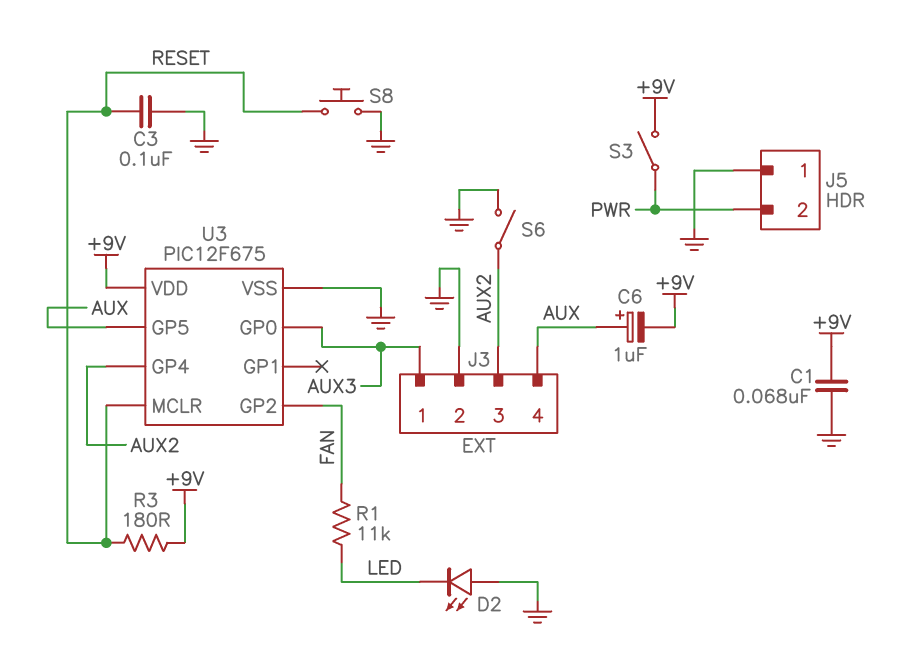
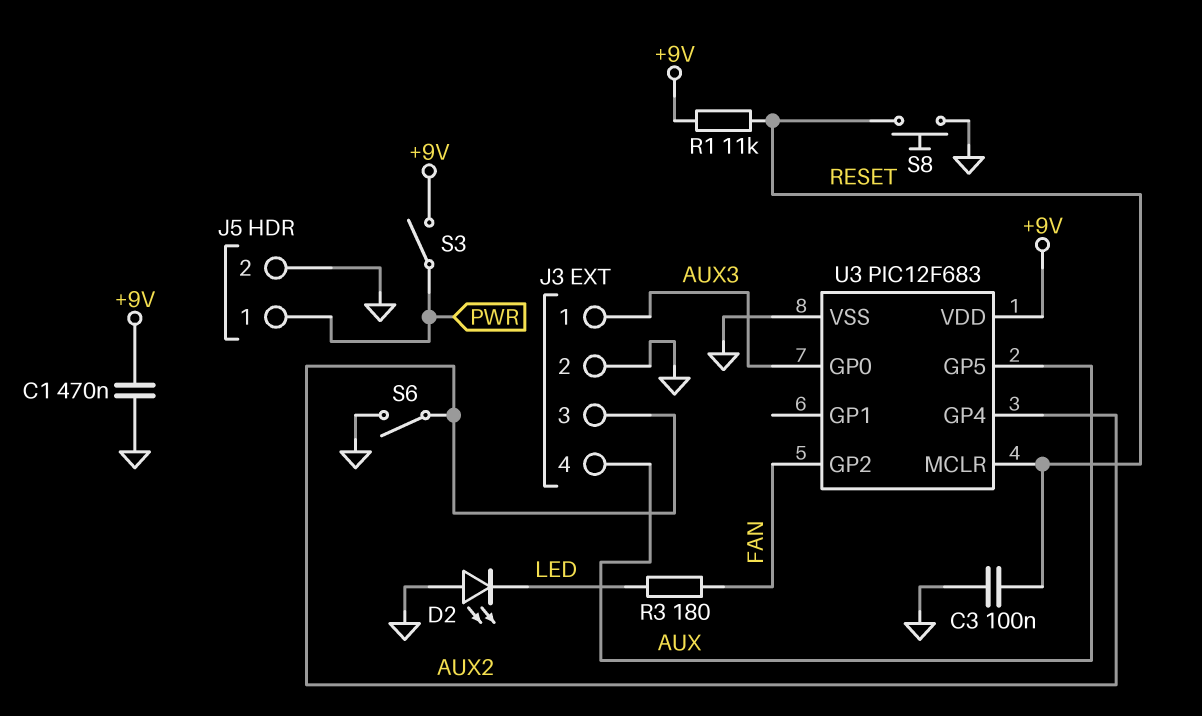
C1: 68nF (+9V, GND) -> 470nF (+9V, GND)
C6: 1uF (plus AUX, minus +9V) -> none
J5 pin 1: GND -> PWR
J5 pin 2: PWR -> GND
R1: 11k (FAN, LED) -> 11k (+9V, RESET)
R3: 180 (+9V, RESET) -> 180 (FAN, LED)
U3: PIC12F675 -> PIC12F683

